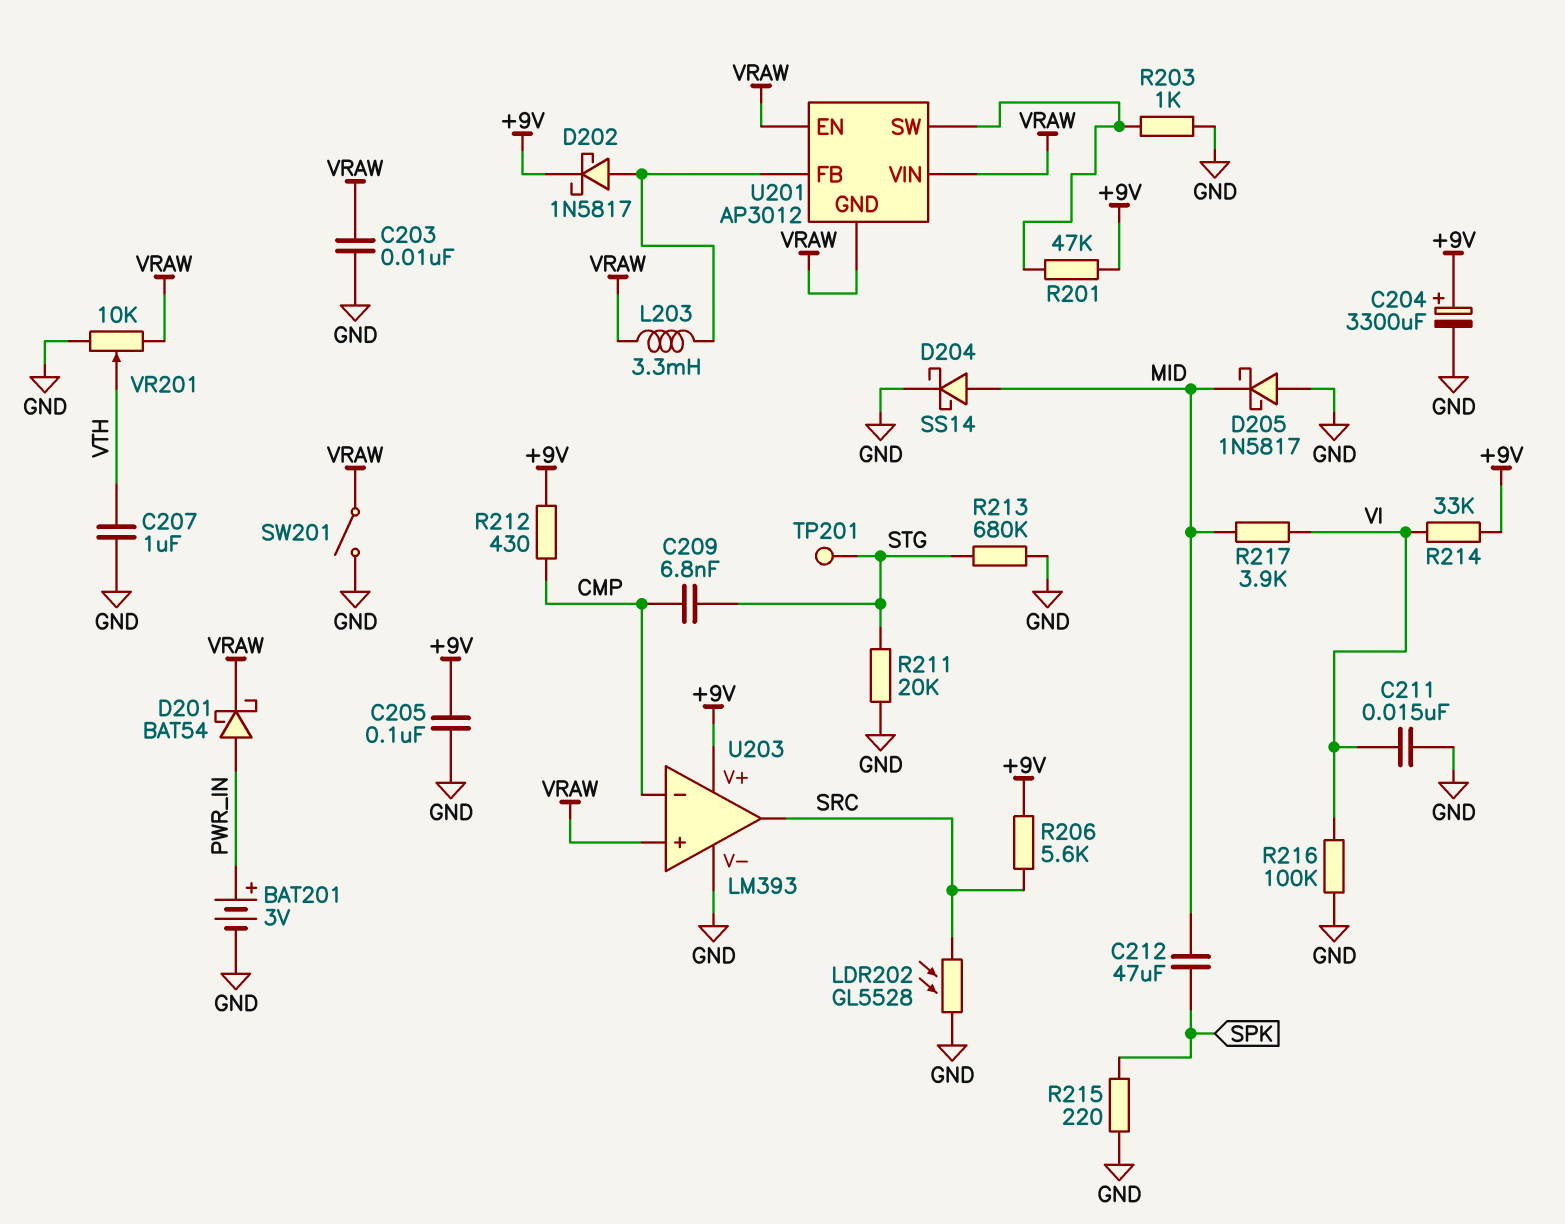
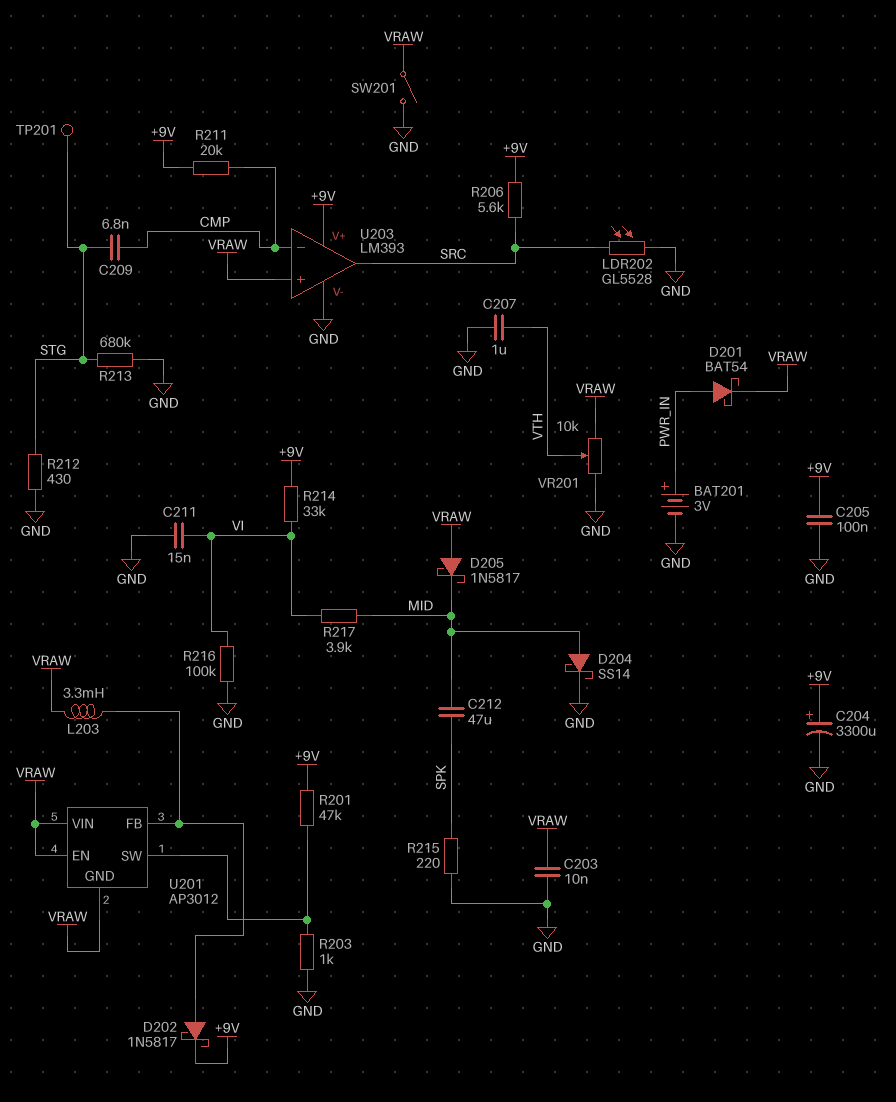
D205: schottky 1N5817 (A GND, K MID) -> schottky 1N5817 (A VRAW, K MID)
R211: 20k (GND, STG) -> 20k (+9V, CMP)
R212: 430 (+9V, CMP) -> 430 (GND, STG)

